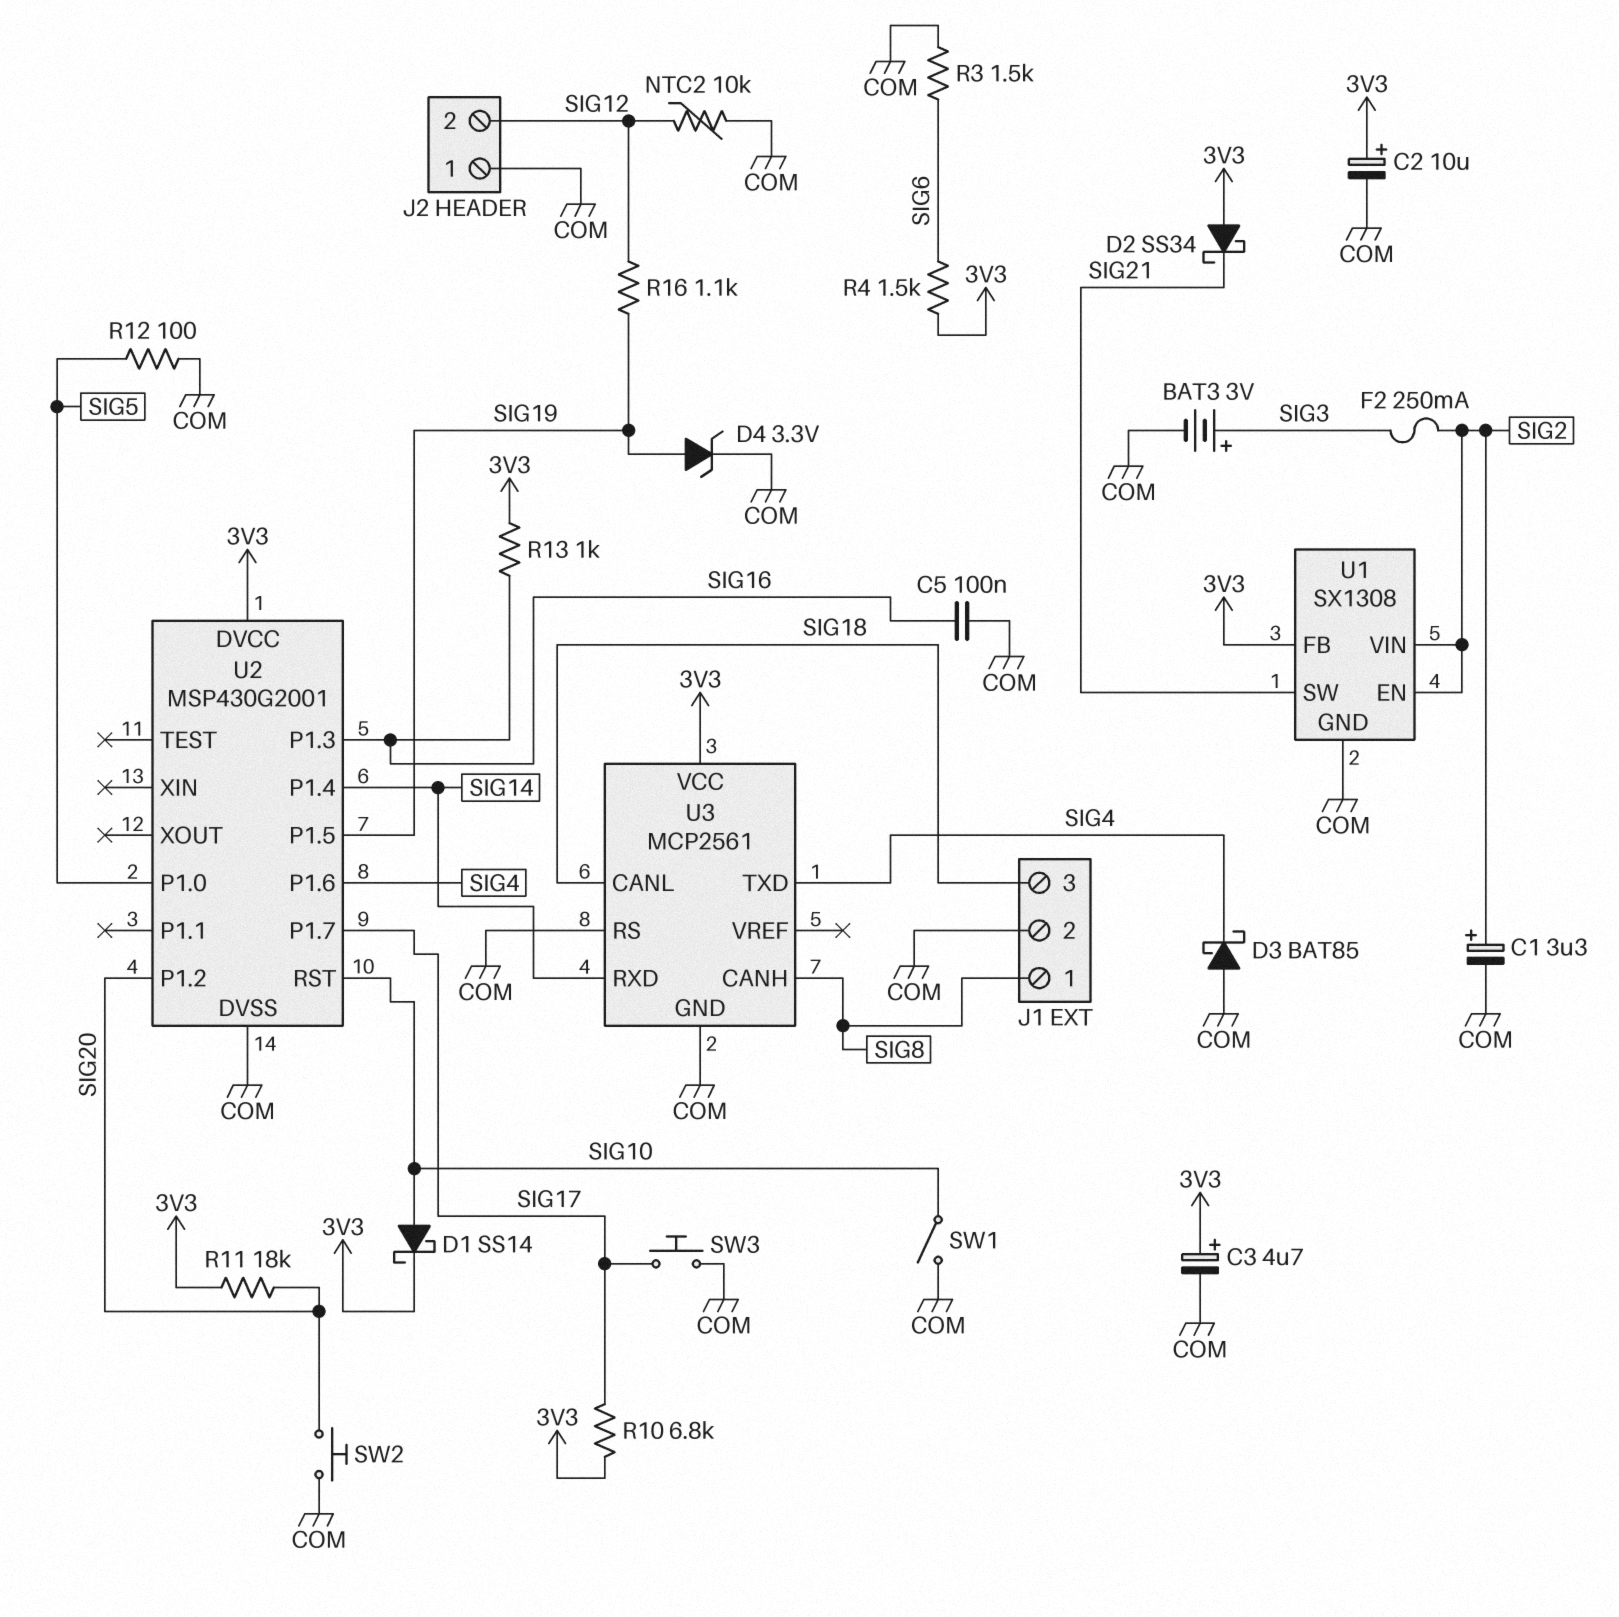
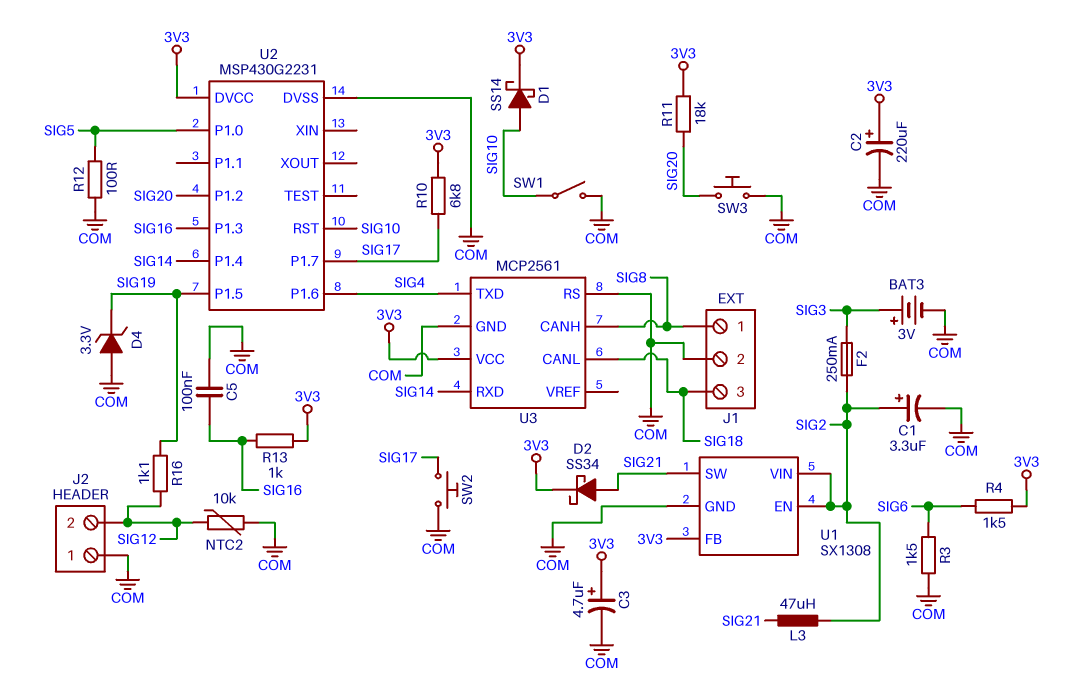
C2: 10uF (plus 3V3, minus COM) -> 220uF (plus 3V3, minus COM)
D2: schottky SS34 (A 3V3, K SIG21) -> schottky SS34 (A SIG21, K 3V3)
D3: schottky BAT85 (A COM, K SIG4) -> none
D4: zener 3.3V (A SIG19, K COM) -> zener 3.3V (A COM, K SIG19)
L3: none -> 47uH (SIG2, SIG21)
SW2: button (COM, SIG20) -> button (COM, SIG17)
SW3: button (COM, SIG17) -> button (COM, SIG20)
U2: MSP430G2001 -> MSP430G2231

